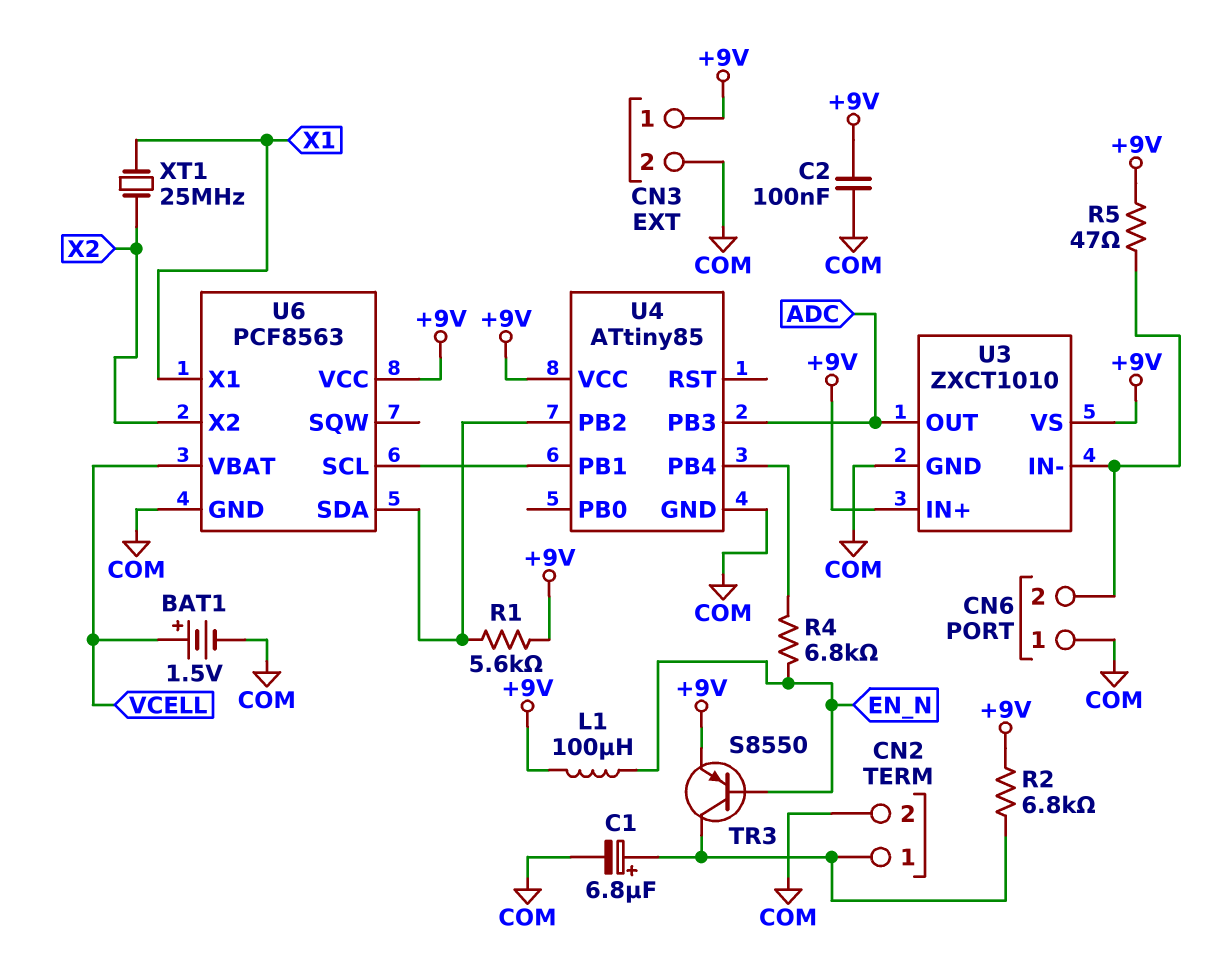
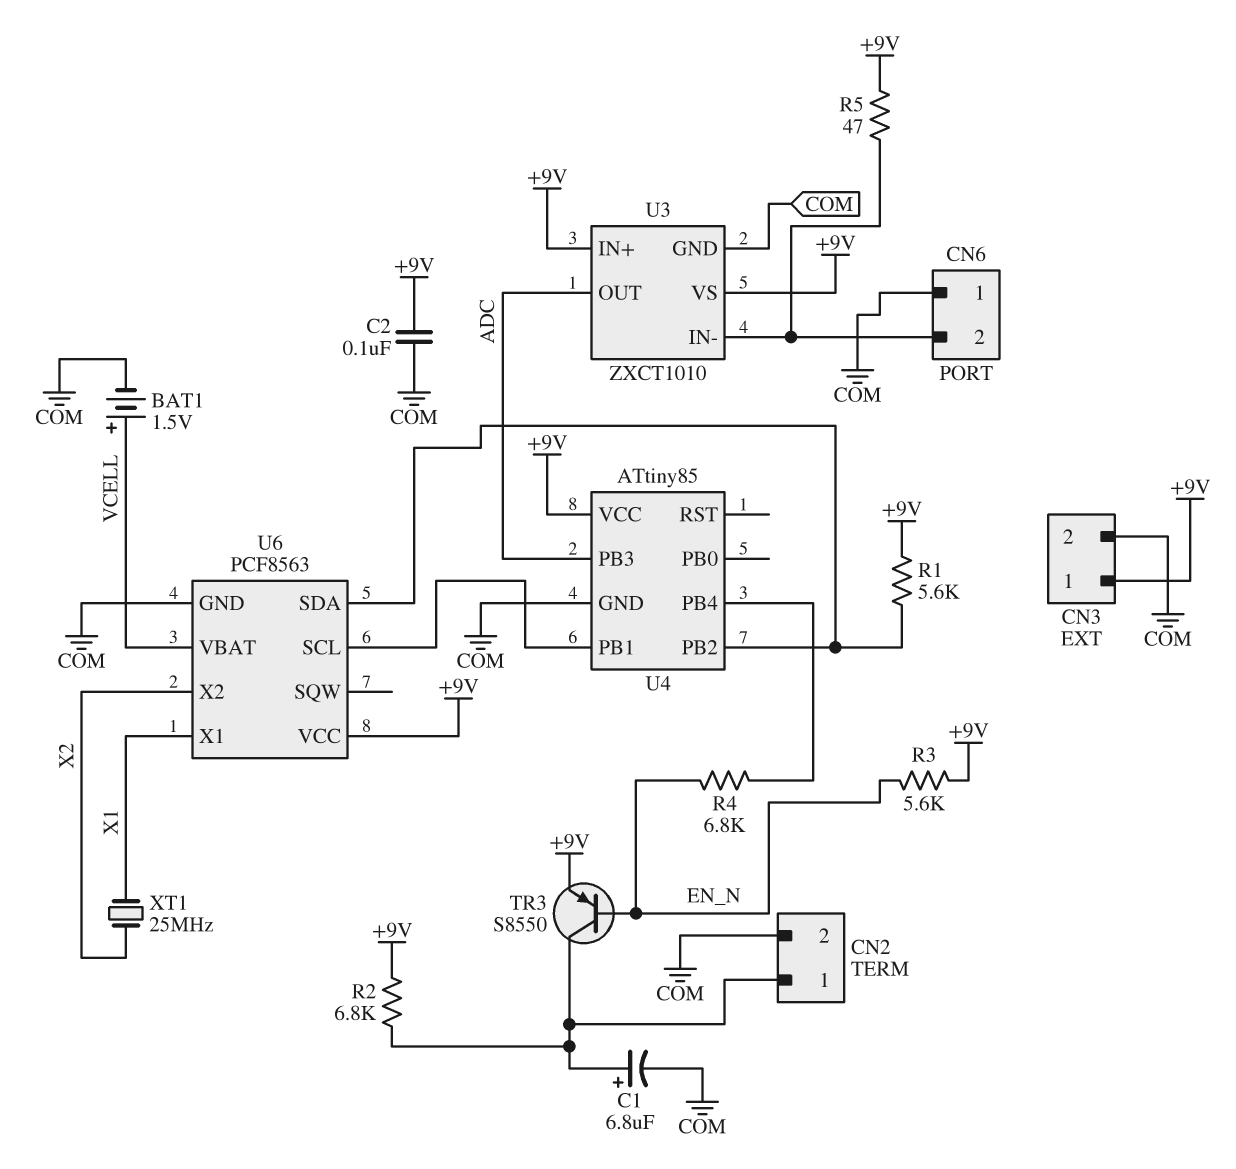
L1: 100uH (+9V, EN_N) -> none
R3: none -> 5.6k (+9V, EN_N)

